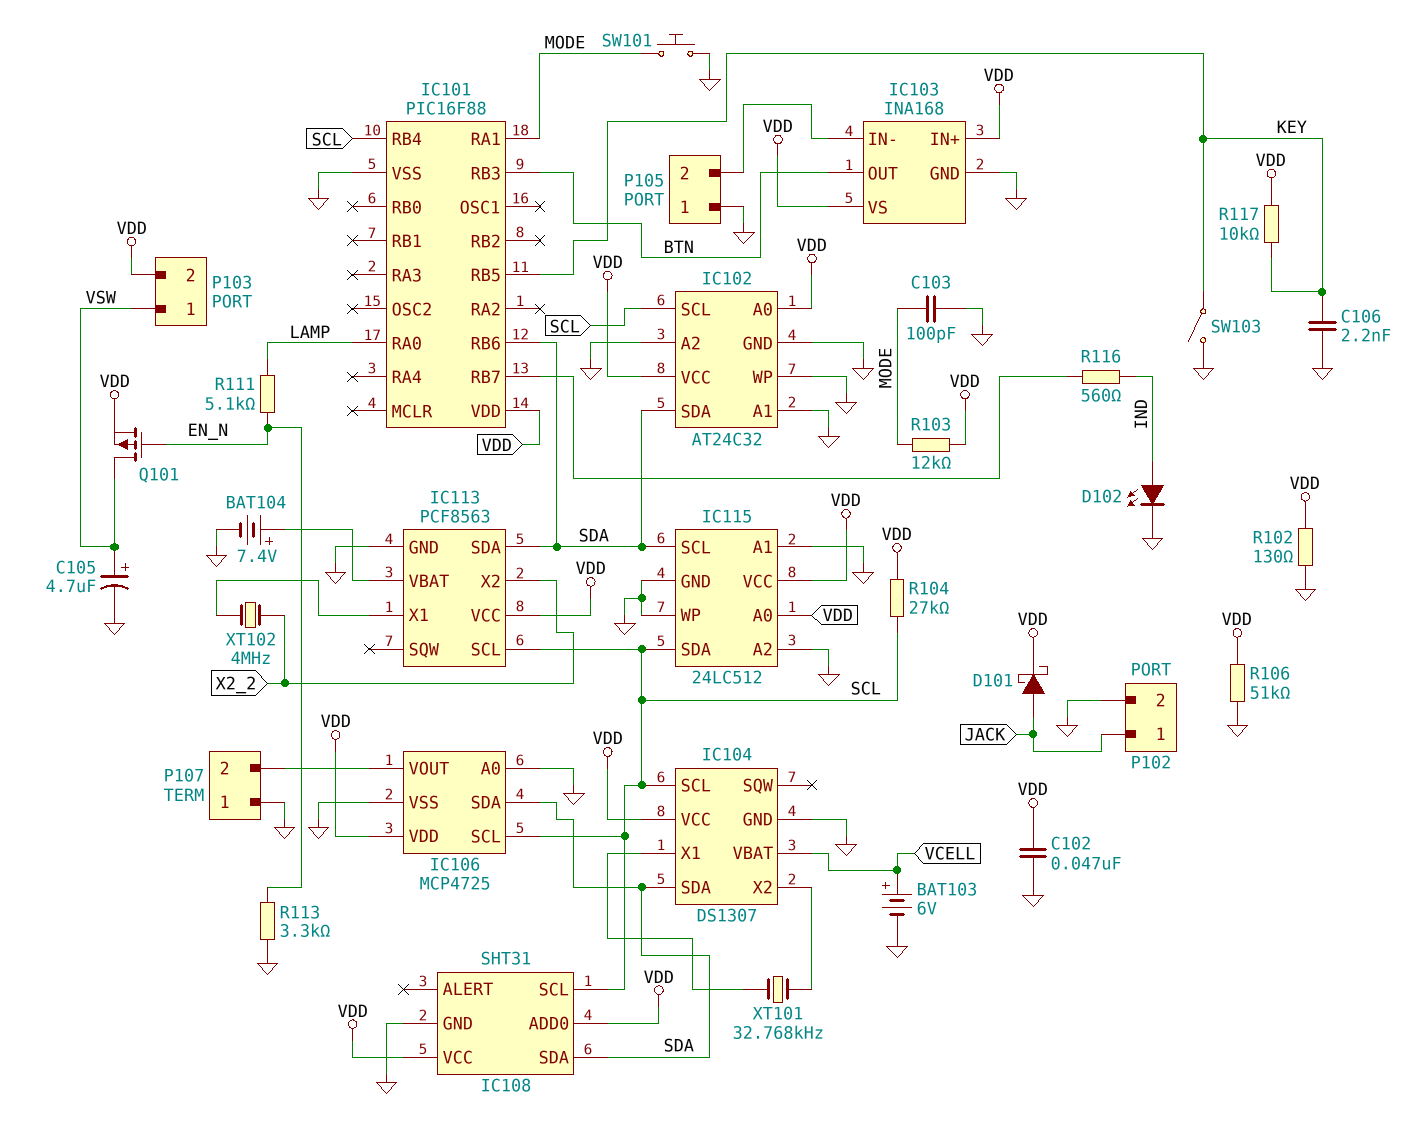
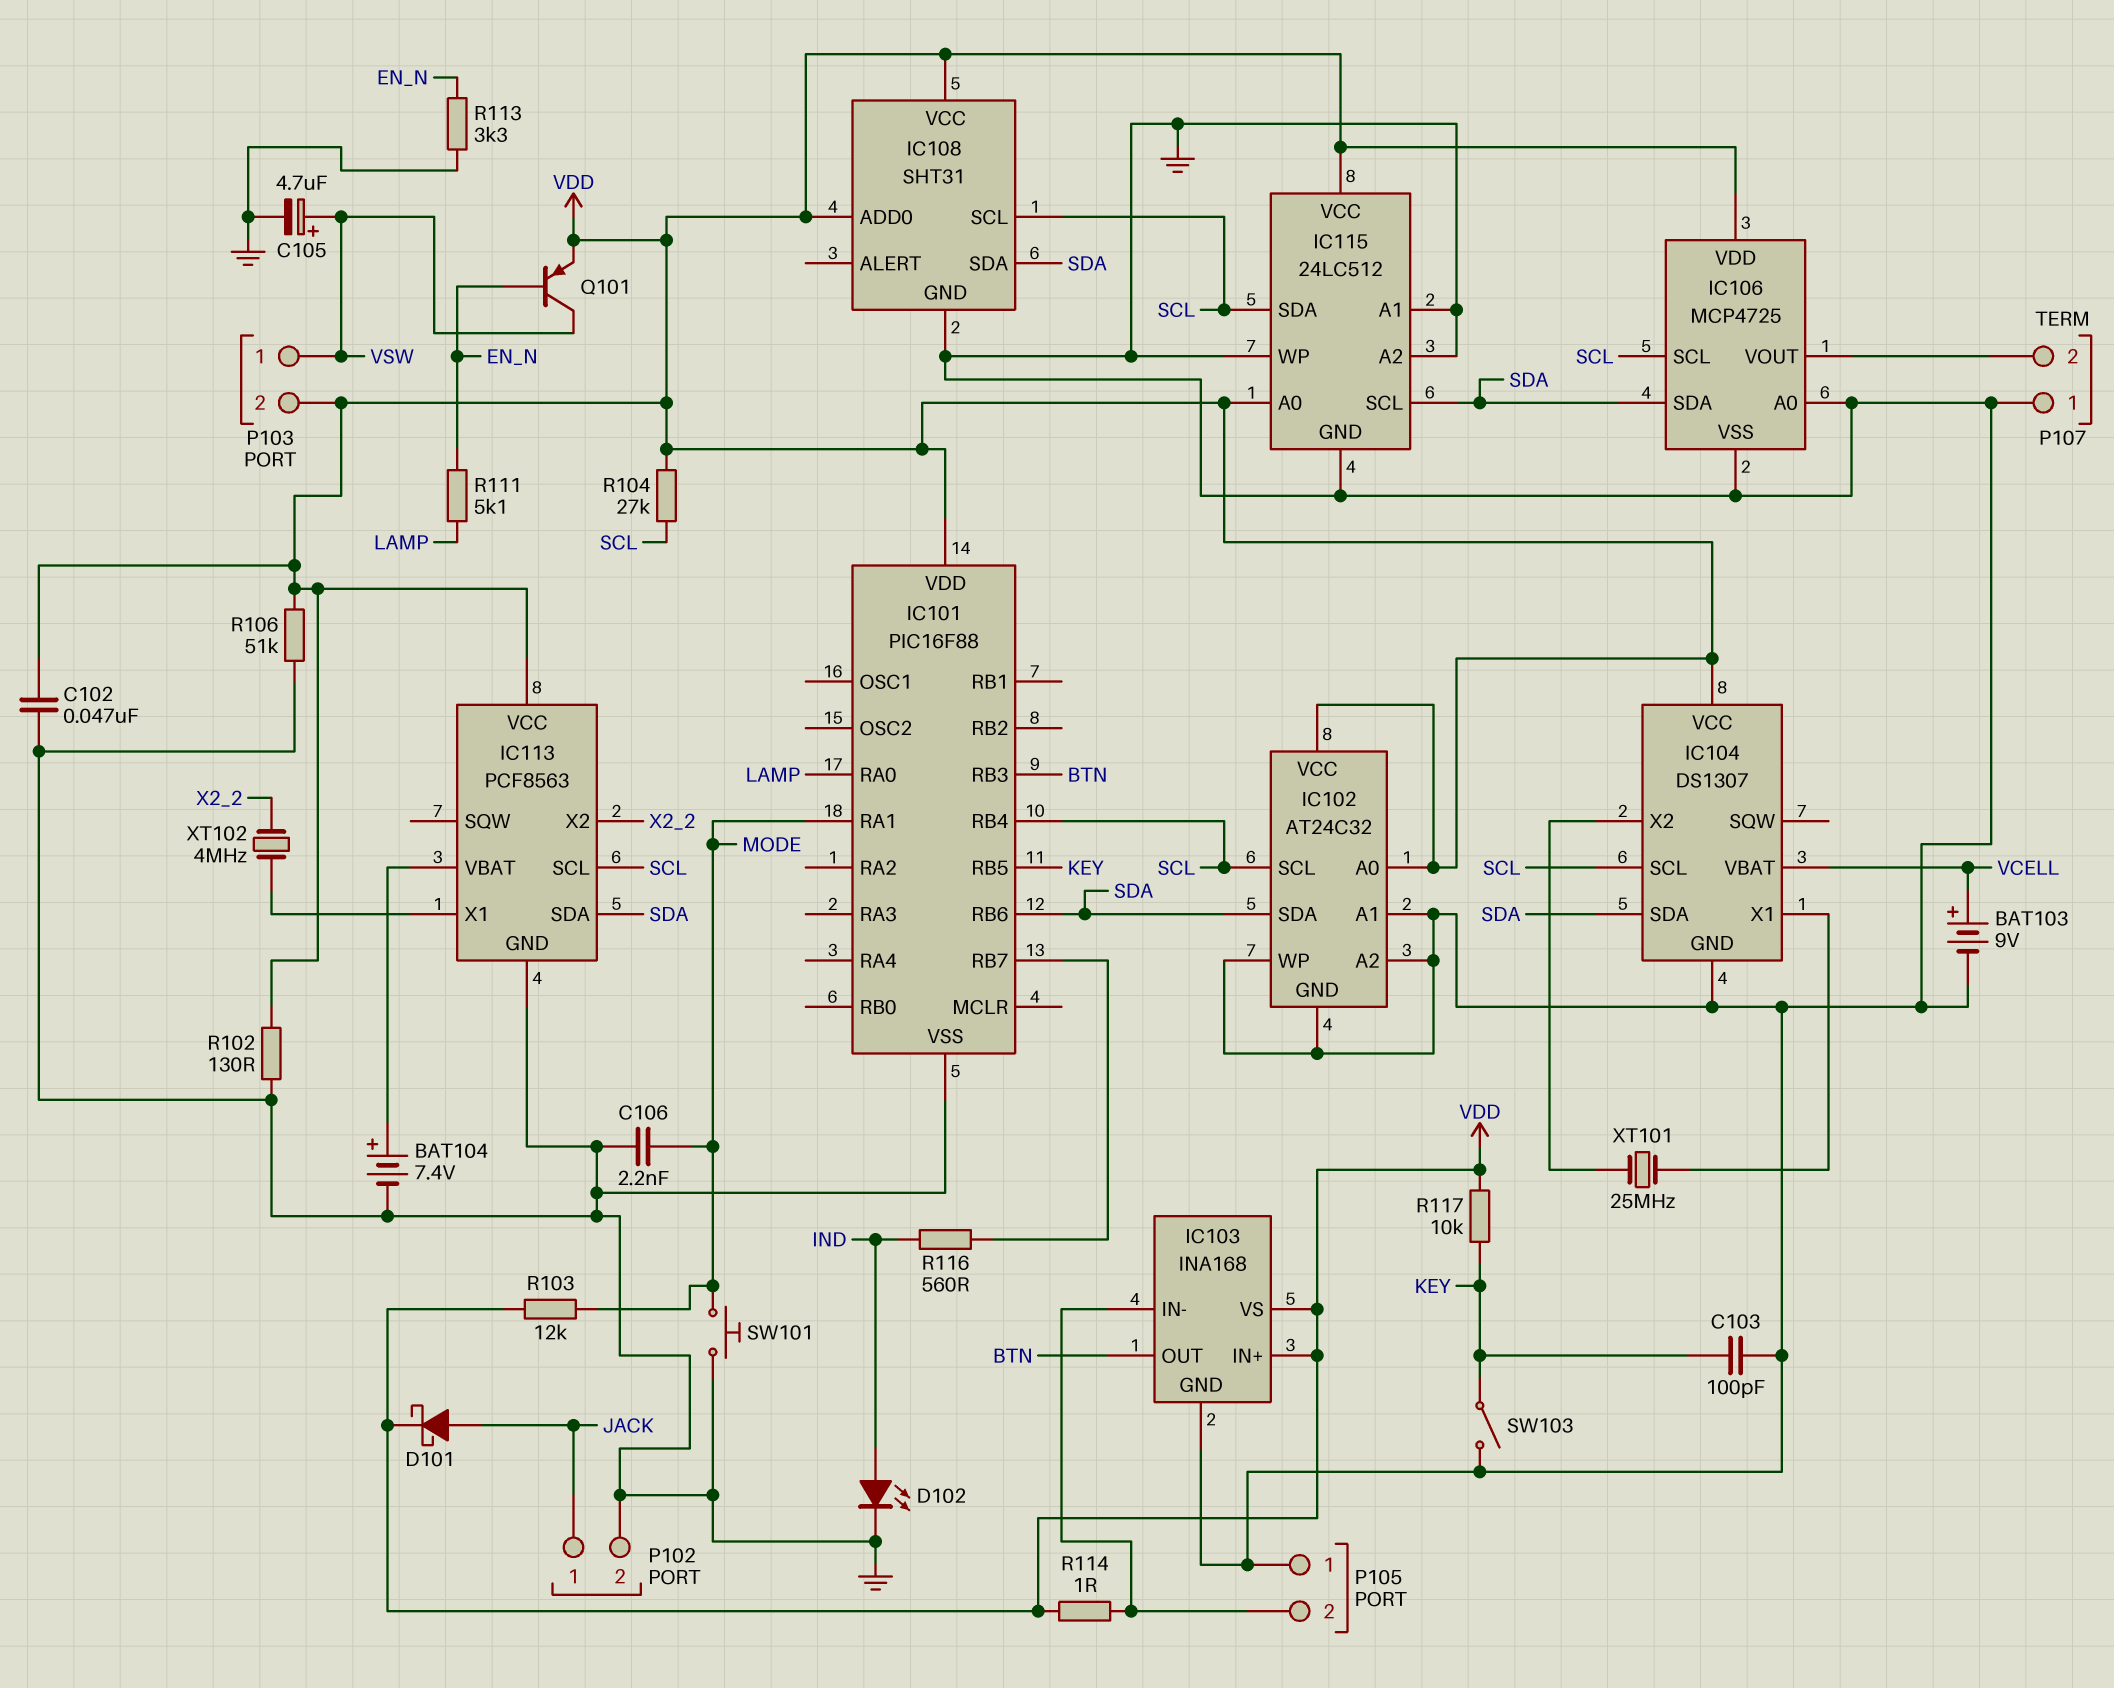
BAT103: 6V (plus VCELL, minus GND) -> 9V (plus VCELL, minus GND)
C103: 100pF (GND, MODE) -> 100pF (GND, KEY)
C106: 2.2nF (GND, KEY) -> 2.2nF (GND, MODE)
Q101: PMOS (G EN_N, D VSW, S VDD) -> PNP (B EN_N, C VSW, E VDD)
R114: none -> 1 (IC103/IN-, VDD)
XT101: 32.768kHz (IC104/X1, IC104/X2) -> 25MHz (IC104/X1, IC104/X2)

